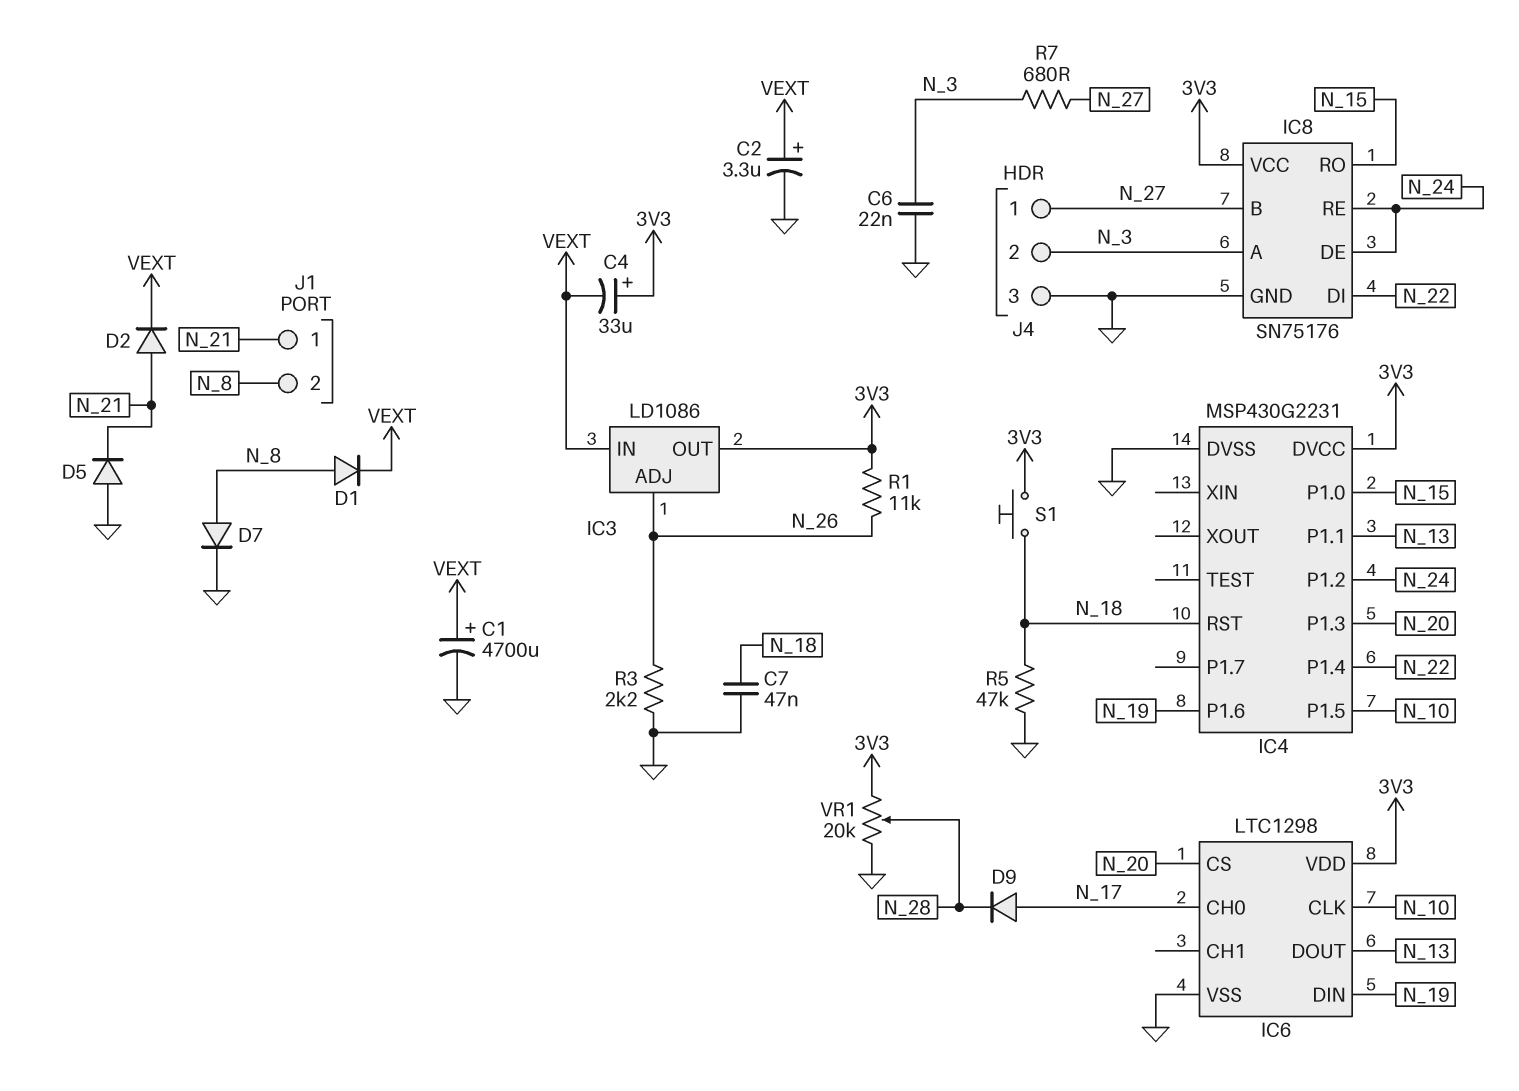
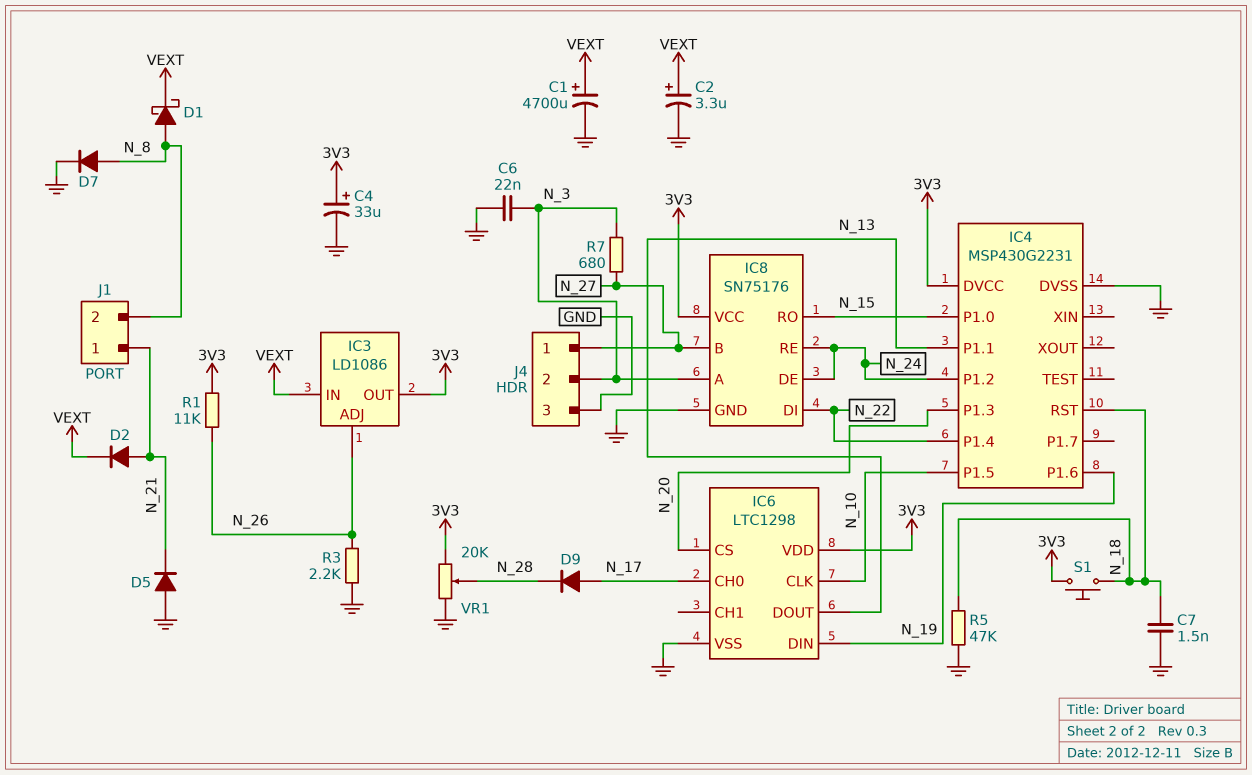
C4: 33uF (plus 3V3, minus VEXT) -> 33uF (plus 3V3, minus GND)
C7: 47nF (GND, N_18) -> 1.5nF (GND, N_18)
D1: diode (A N_8, K VEXT) -> schottky (A N_8, K VEXT)

